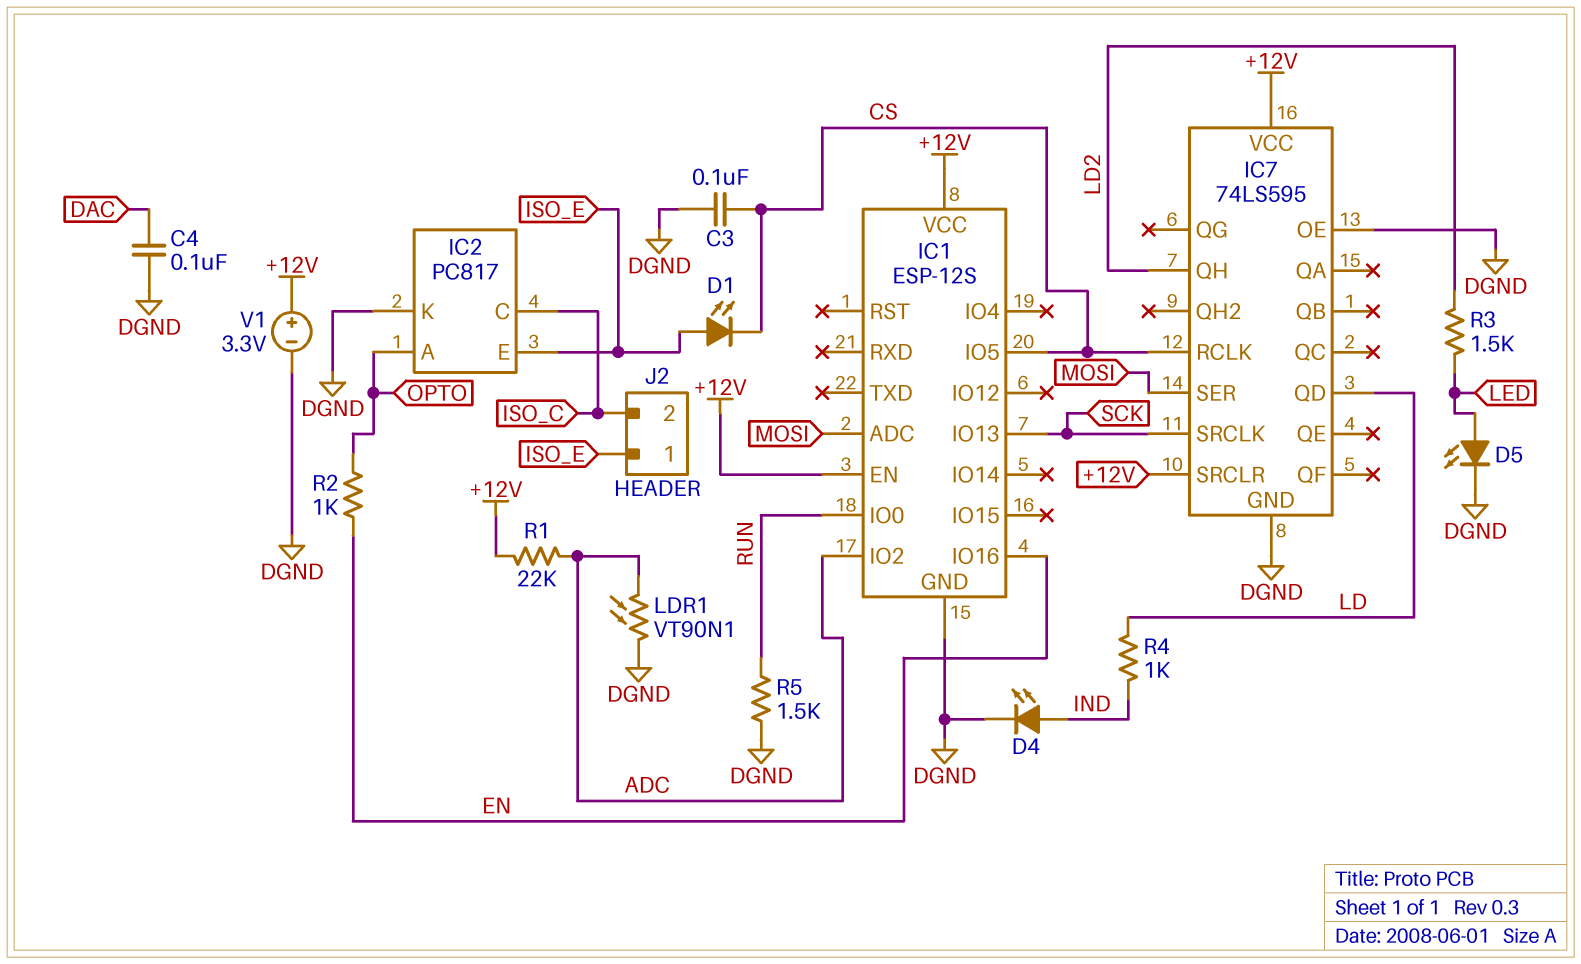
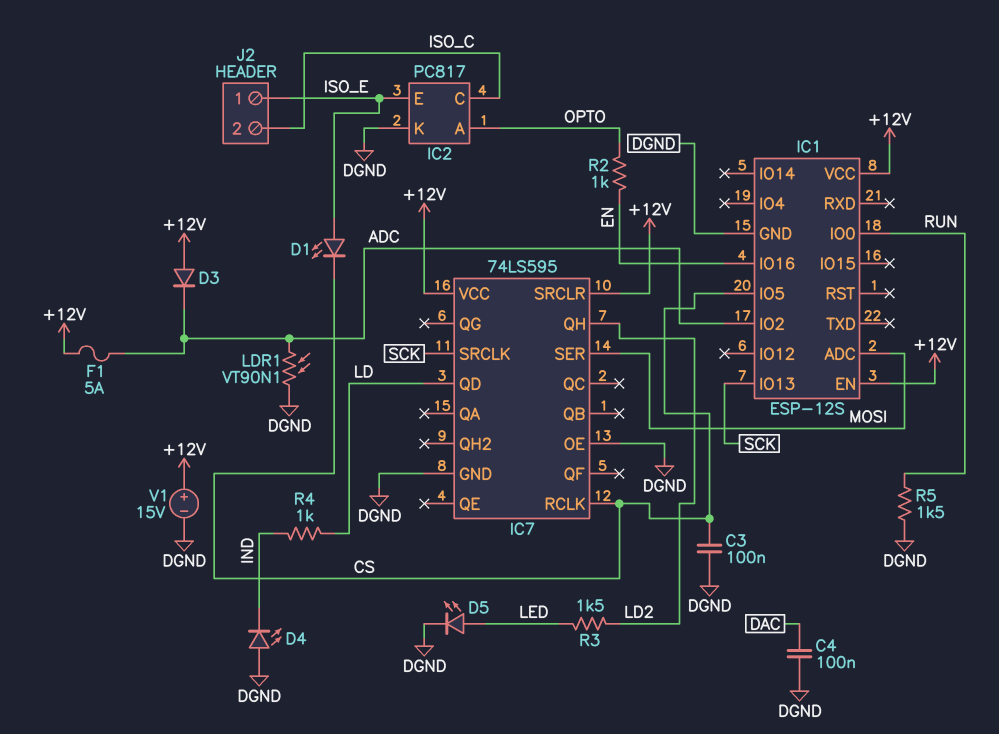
D3: none -> diode (A +12V, K ADC)
D4: LED (A IND, K DGND) -> LED (A DGND, K IND)
F1: none -> 5A (+12V, ADC)
R1: 22k (+12V, ADC) -> none
V1: 3.3V (plus +12V, minus DGND) -> 15V (plus +12V, minus DGND)

